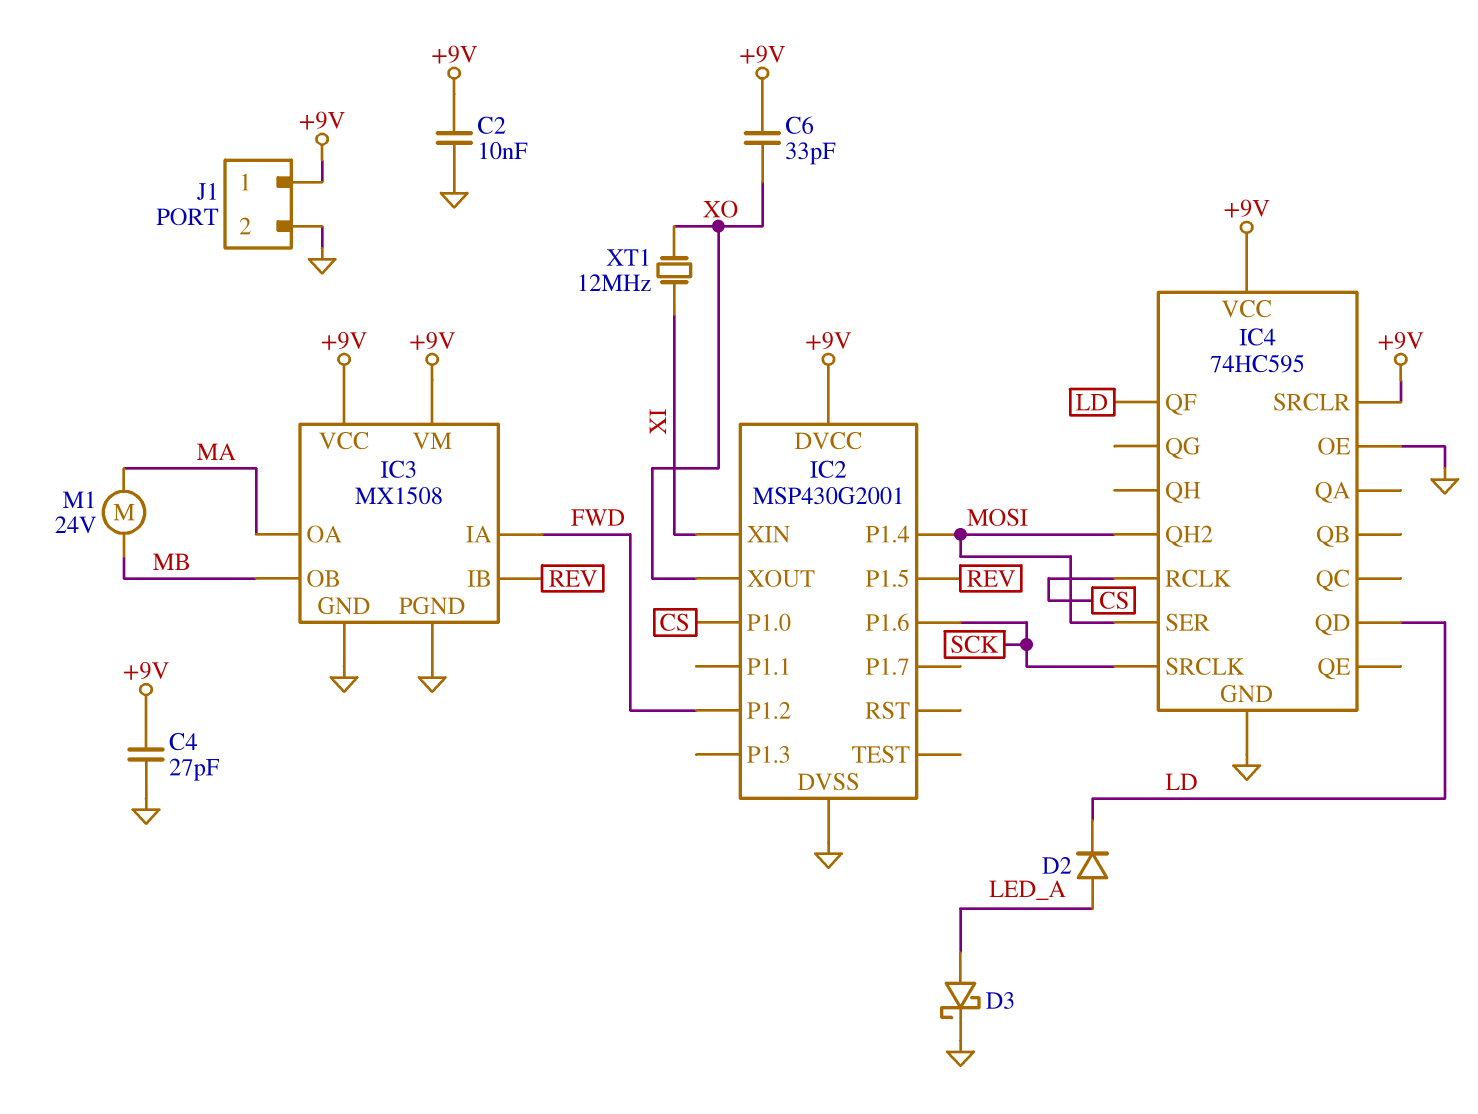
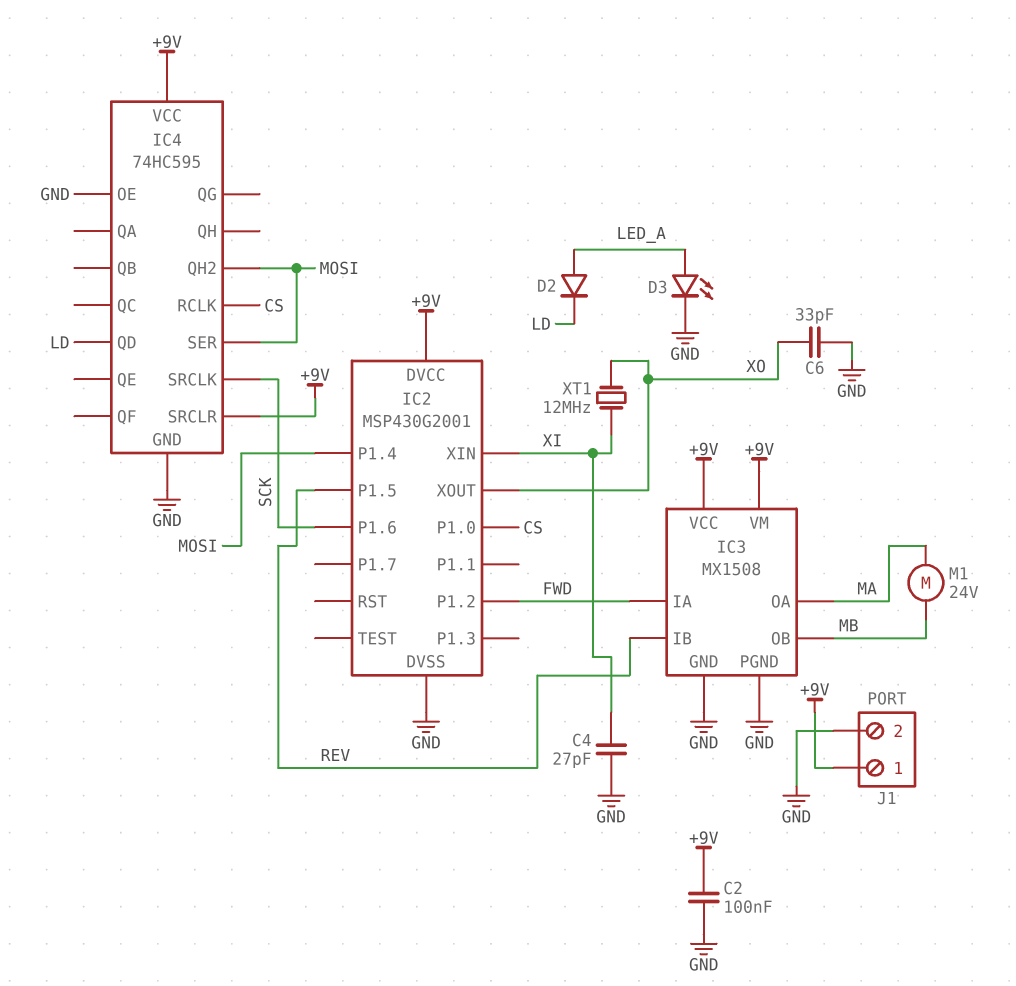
C2: 10nF (+9V, GND) -> 100nF (+9V, GND)
C4: 27pF (+9V, GND) -> 27pF (GND, XI)
C6: 33pF (+9V, XO) -> 33pF (GND, XO)
D3: schottky (A LED_A, K GND) -> LED (A LED_A, K GND)
IC4 pin QF: LD -> none

